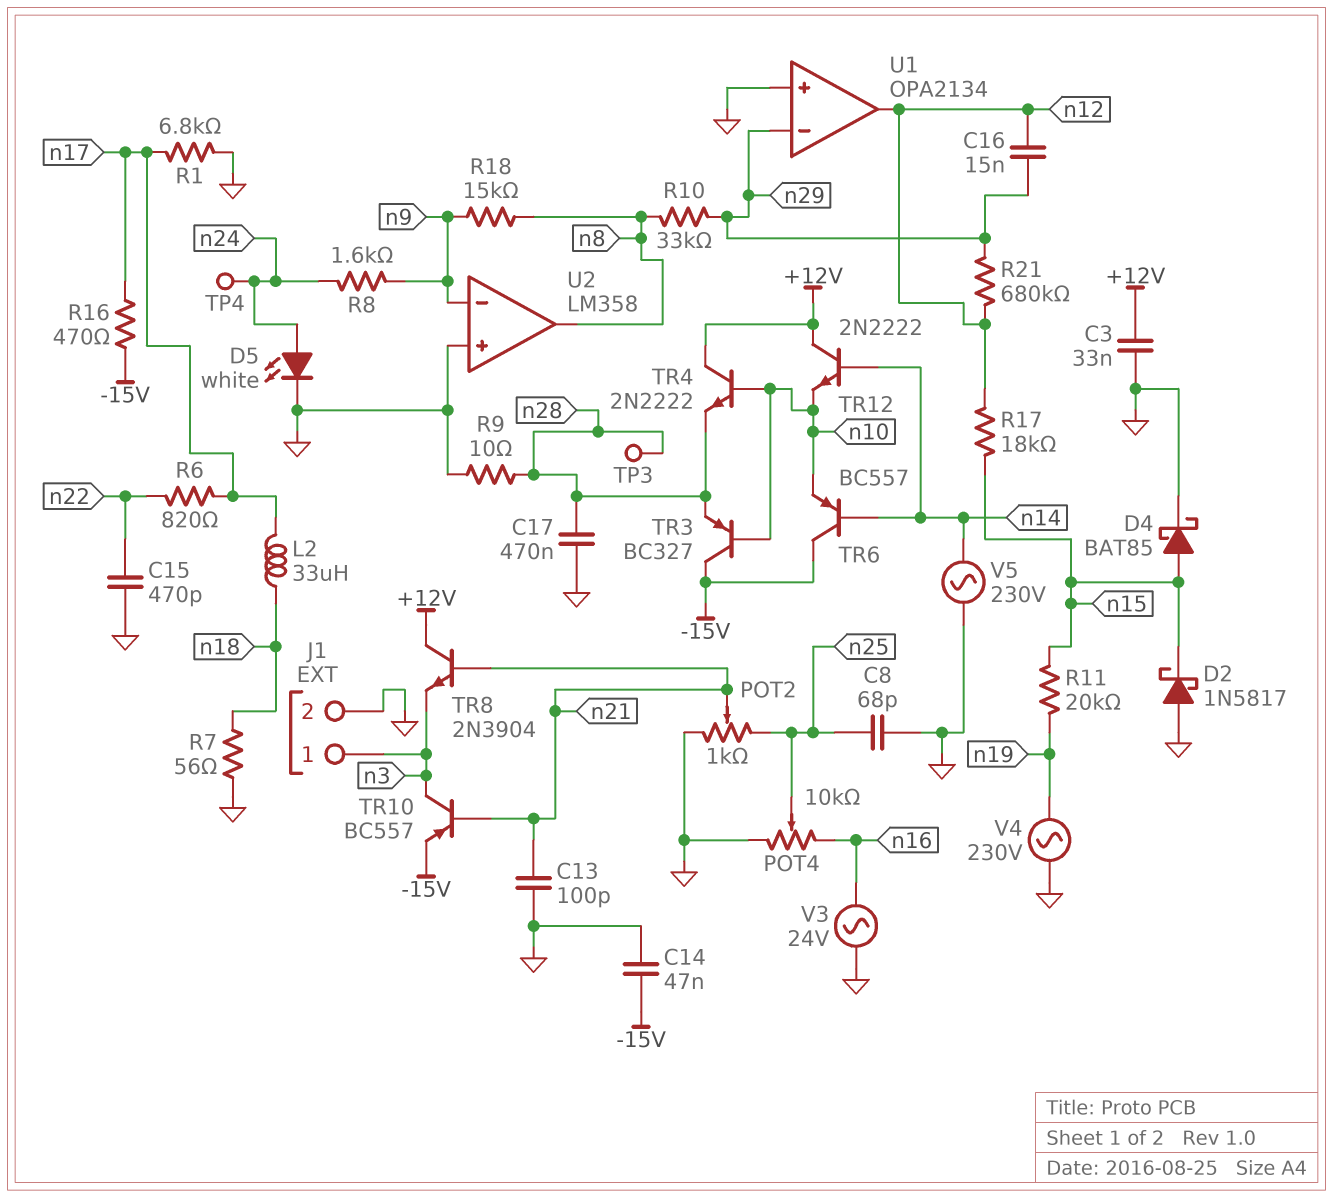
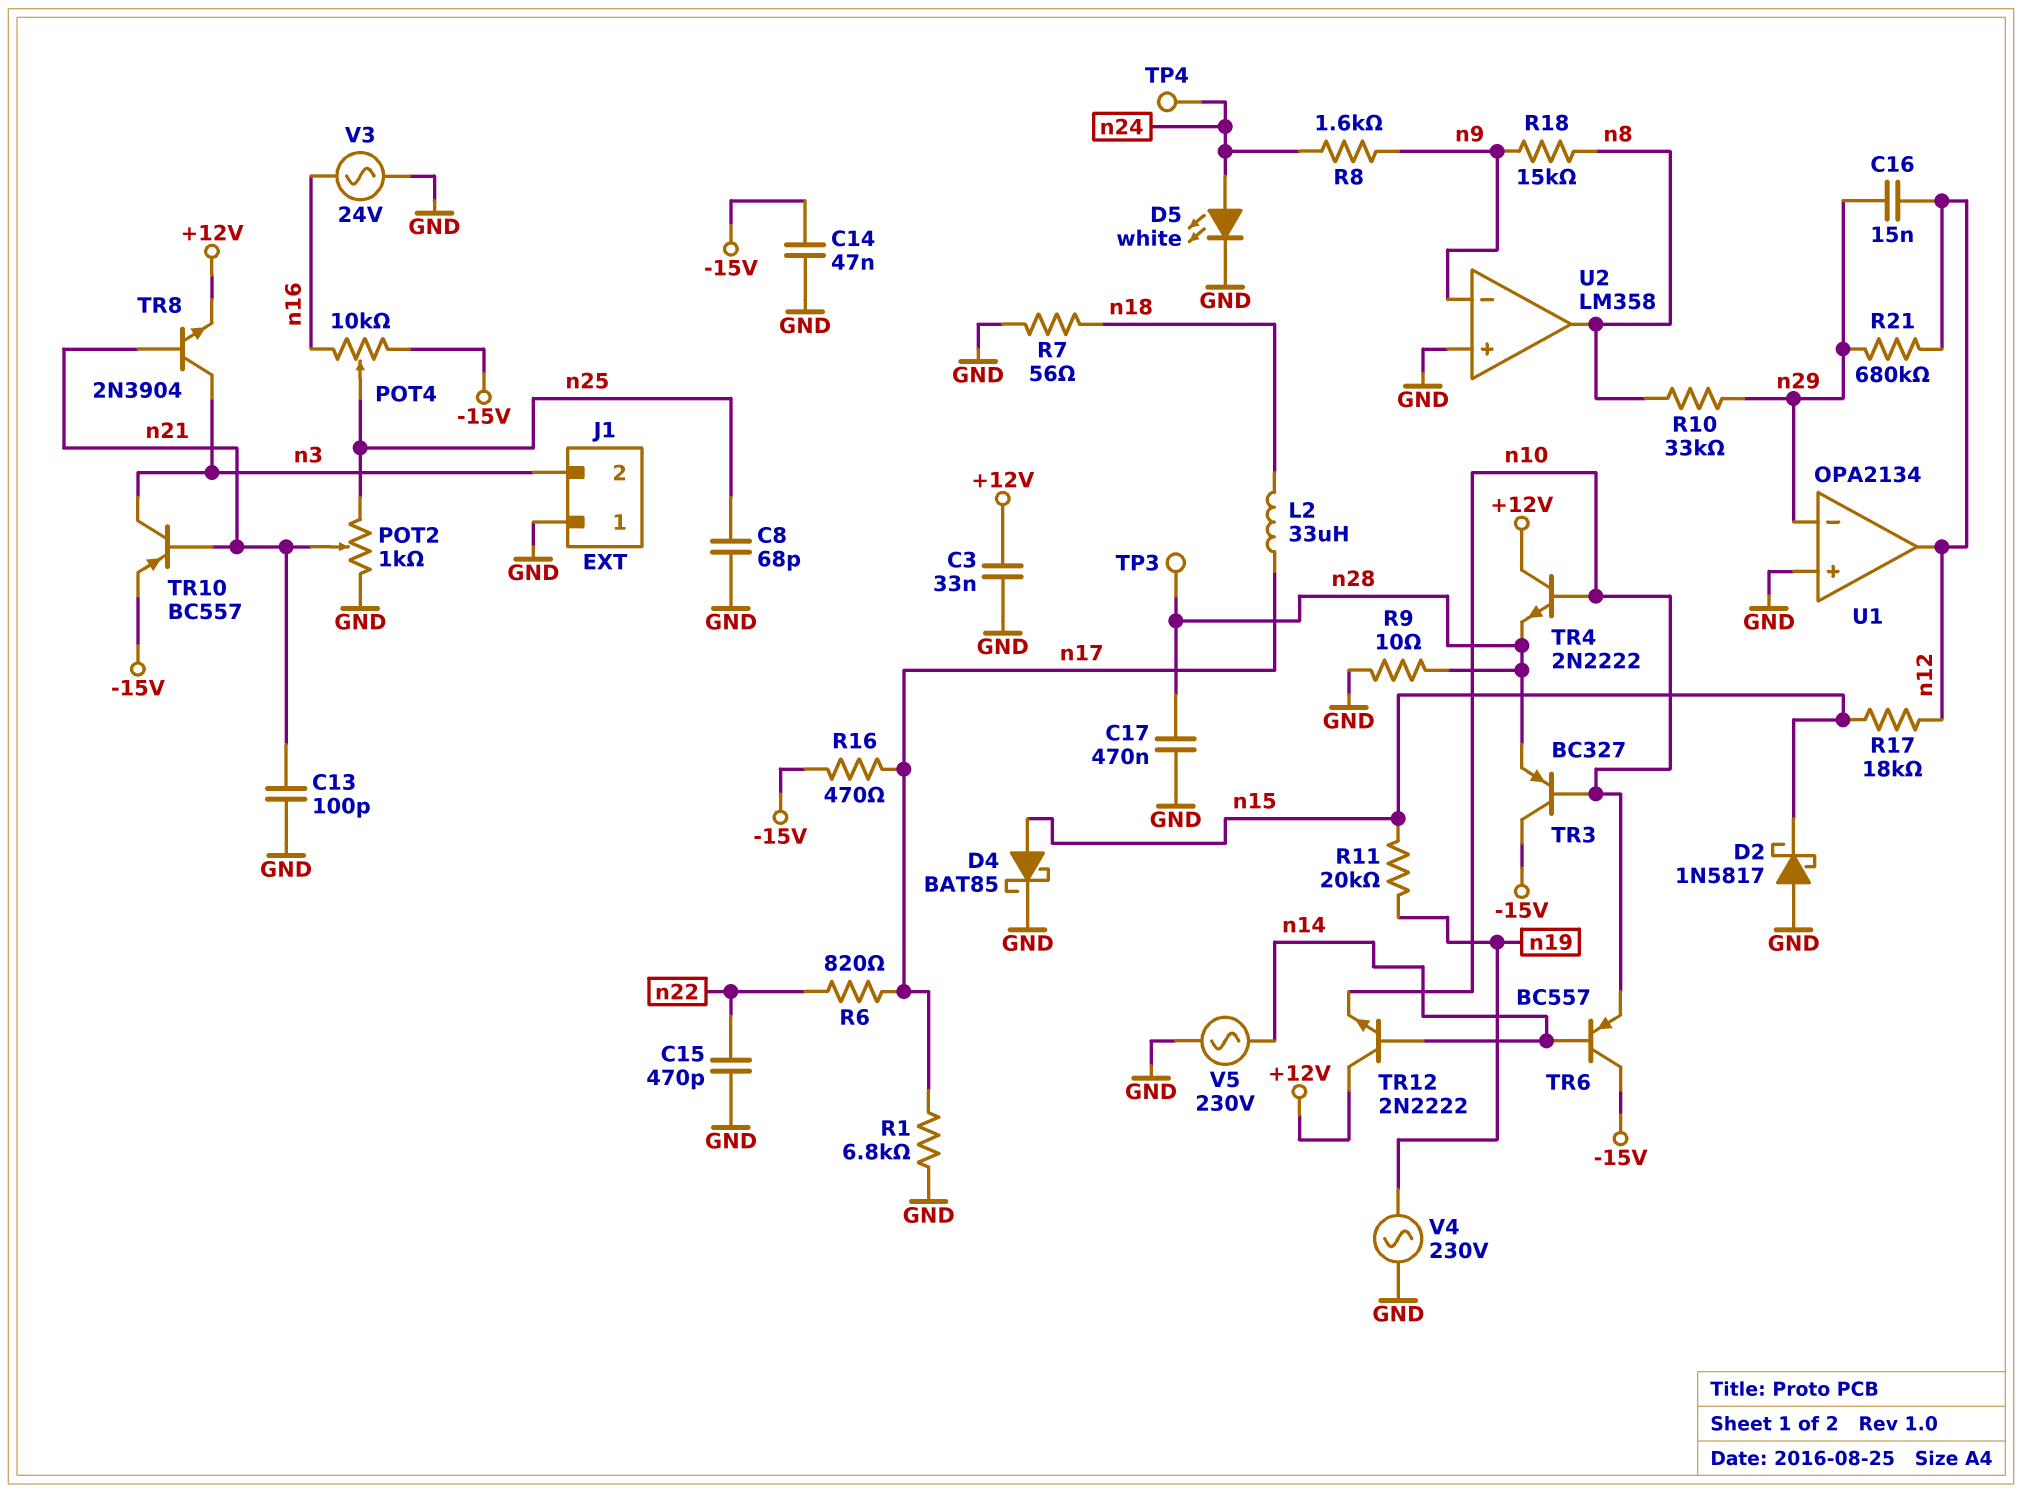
J1 pin 1: n3 -> GND
J1 pin 2: GND -> n3
POT4: 10k (GND, n16, wiper n25) -> 10k (-15V, n16, wiper n25)
TR8: NPN 2N3904 (B n21, C +12V, E n3) -> NPN 2N3904 (B n21, C n3, E +12V)

